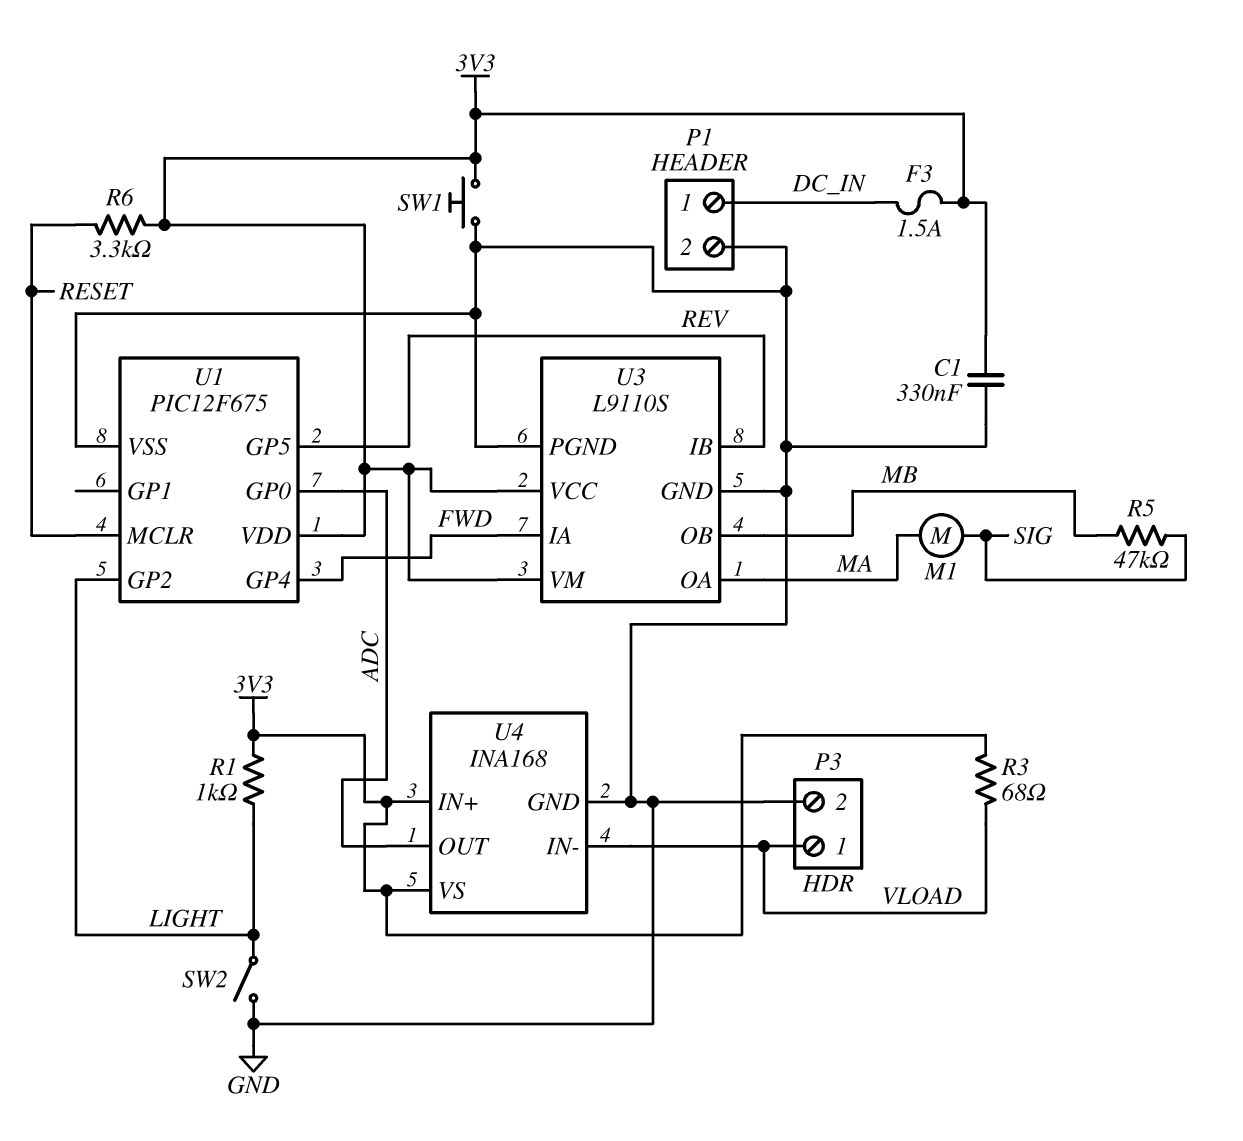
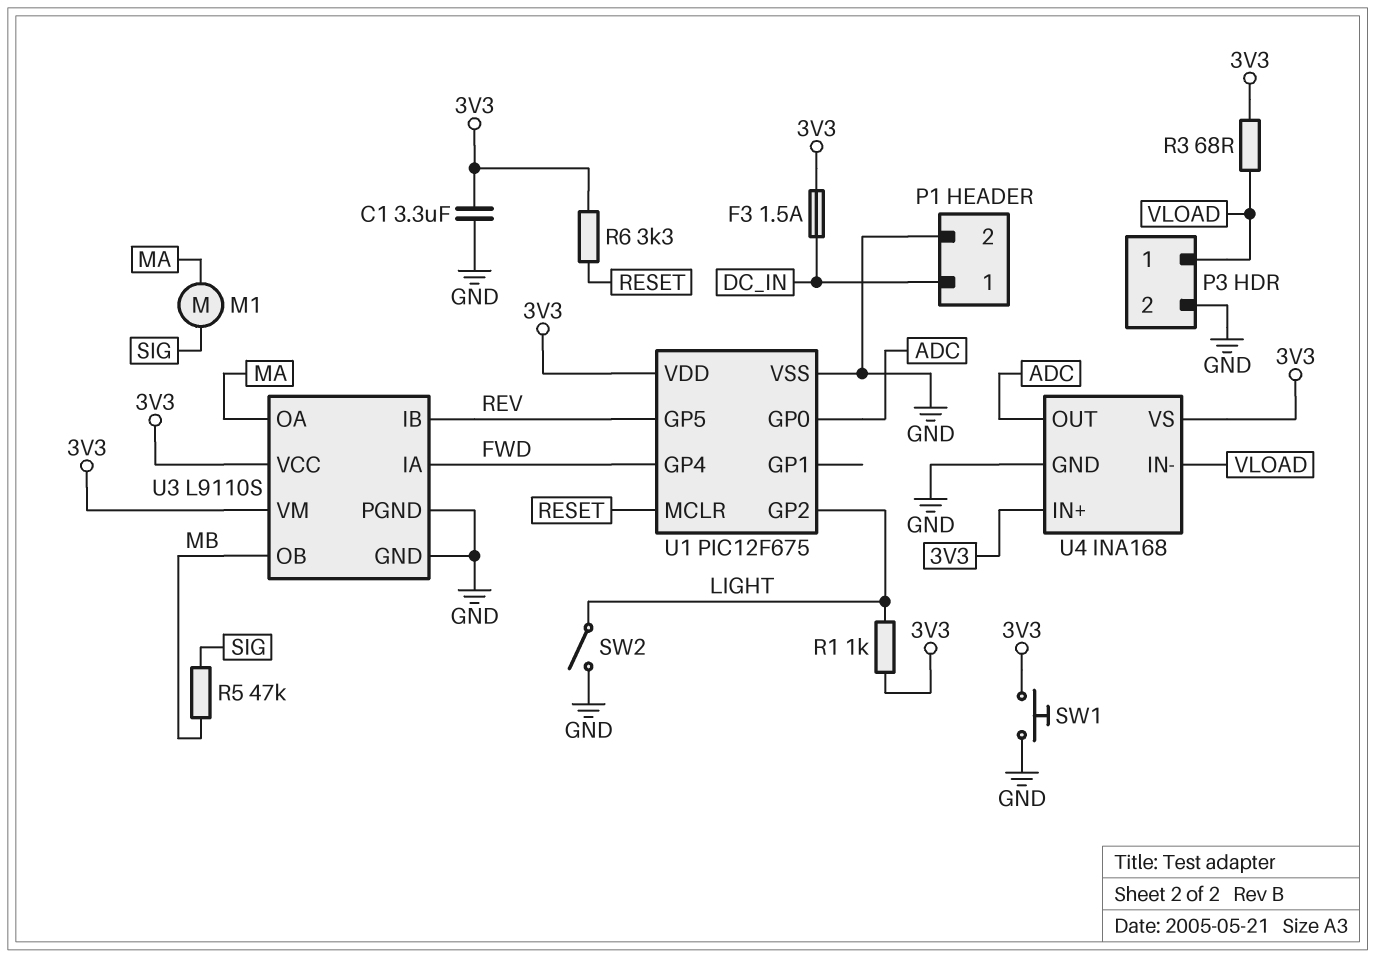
C1: 330nF (3V3, GND) -> 3.3uF (3V3, GND)

